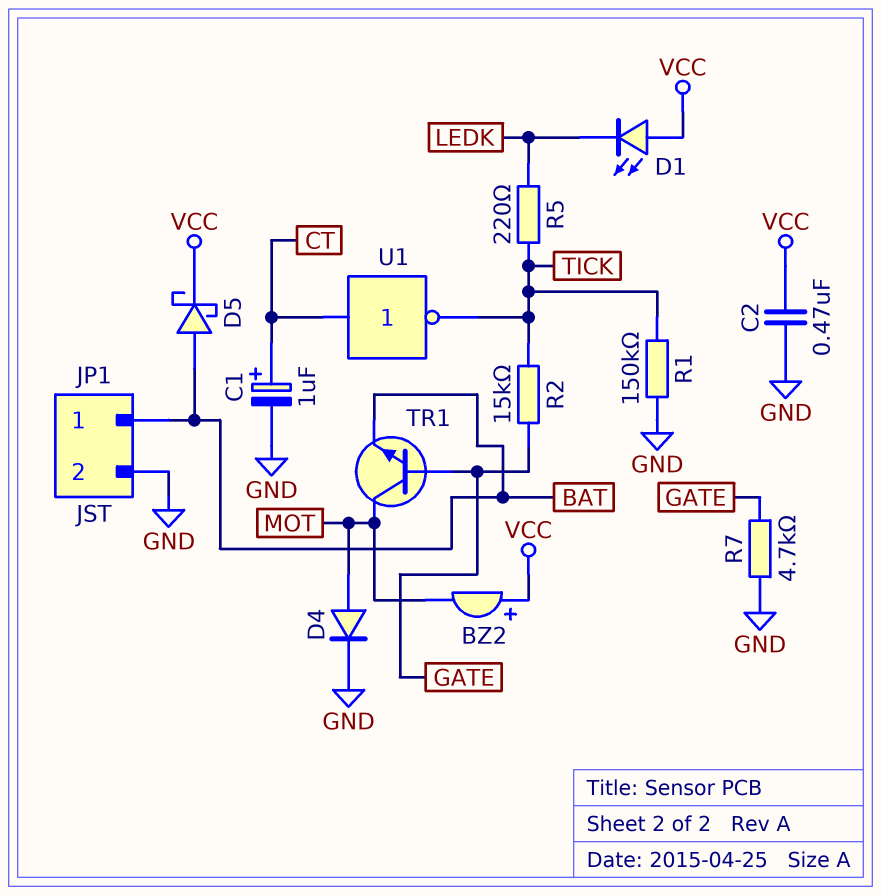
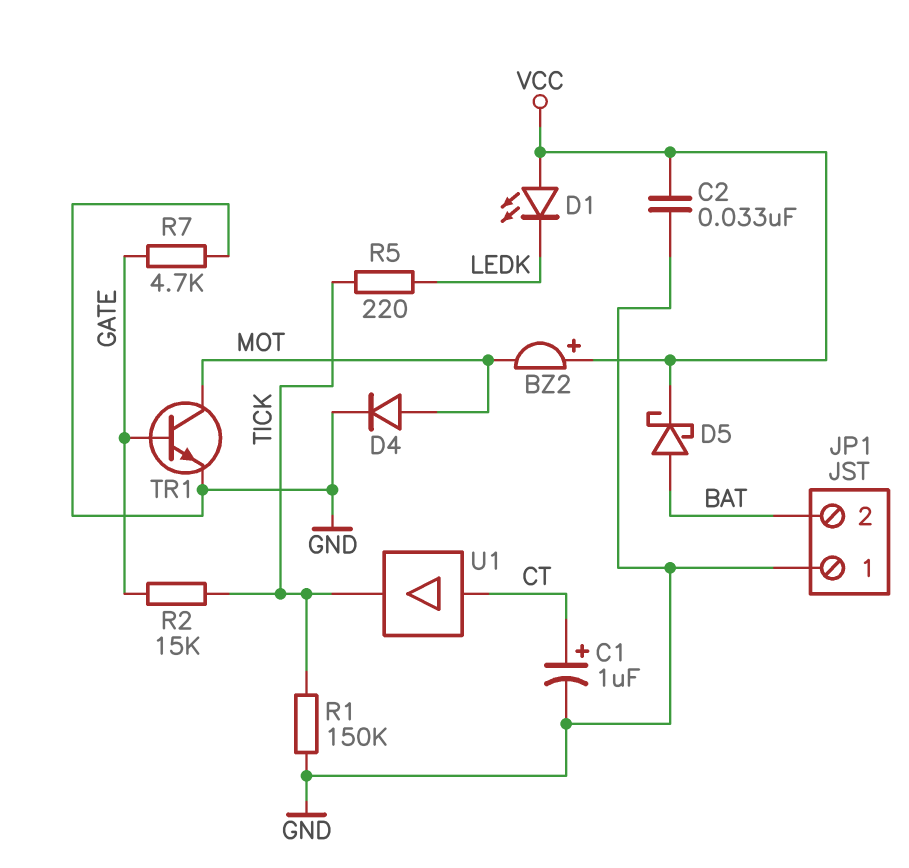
C2: 470nF (GND, VCC) -> 33nF (GND, VCC)
JP1 pin 1: BAT -> GND
JP1 pin 2: GND -> BAT
TR1: NPN (B GATE, C MOT, E BAT) -> NPN (B GATE, C MOT, E GND)
U1: NOT (in CT, out TICK) -> buffer (in CT, out TICK)

